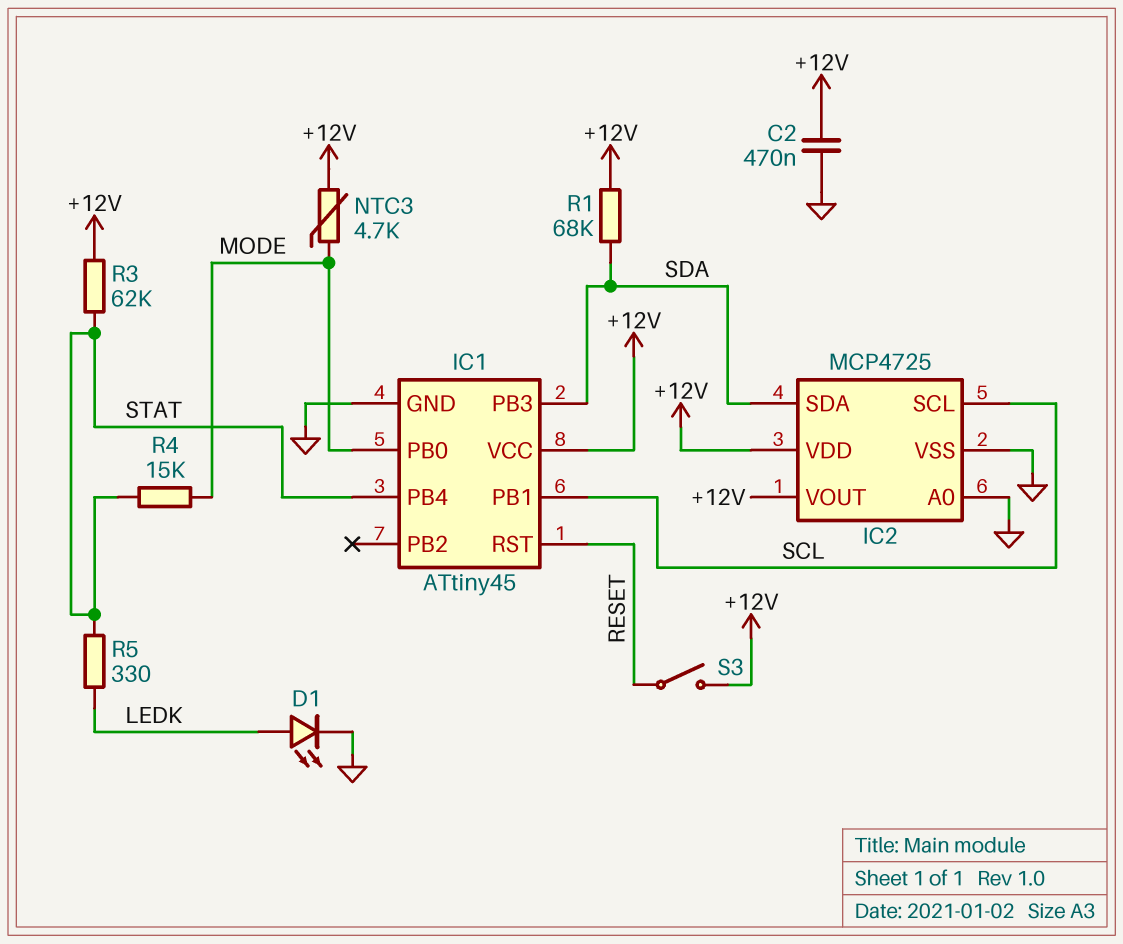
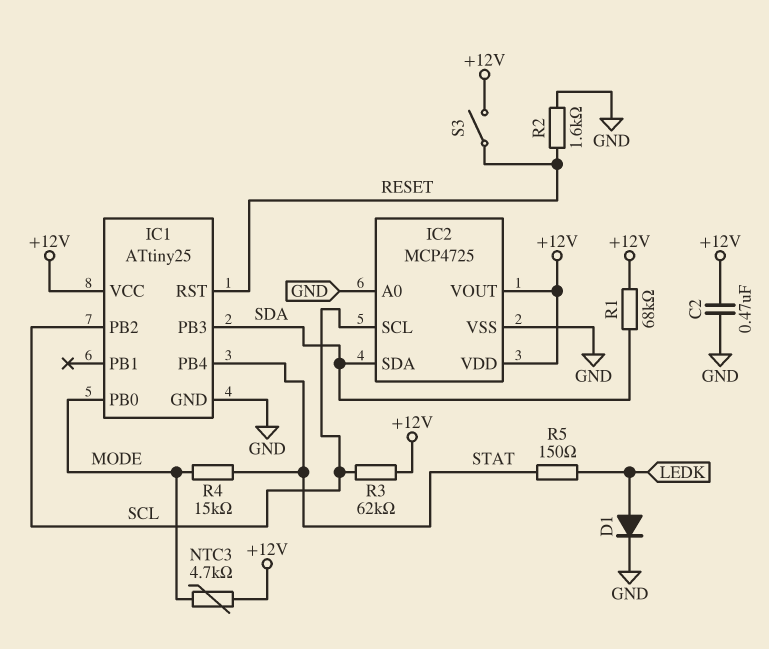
D1: LED (A LEDK, K GND) -> diode (A LEDK, K GND)
IC1: ATtiny45 -> ATtiny25
IC1 pin PB1: SCL -> none
IC1 pin PB2: none -> SCL
R2: none -> 1.6k (GND, RESET)
R3: 62k (+12V, STAT) -> 62k (+12V, SCL)
R5: 330 (LEDK, STAT) -> 150 (LEDK, STAT)

